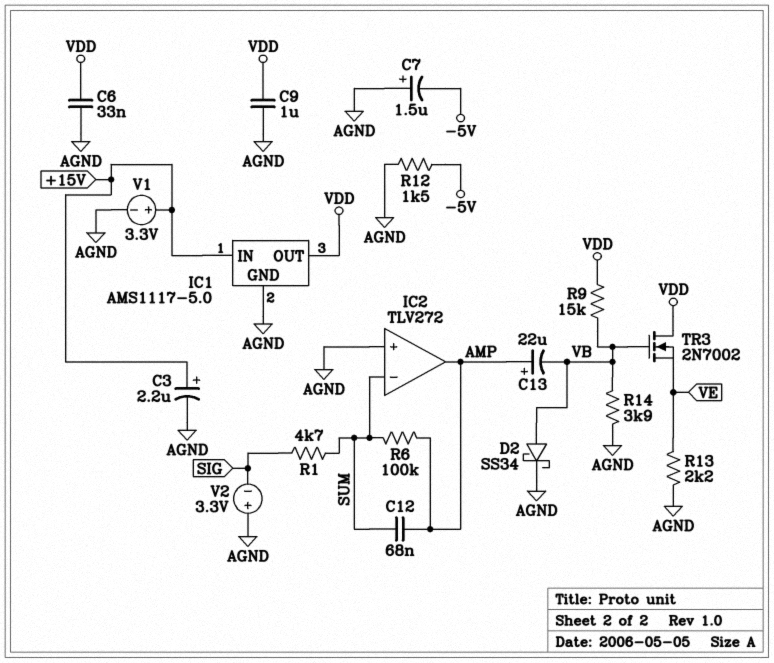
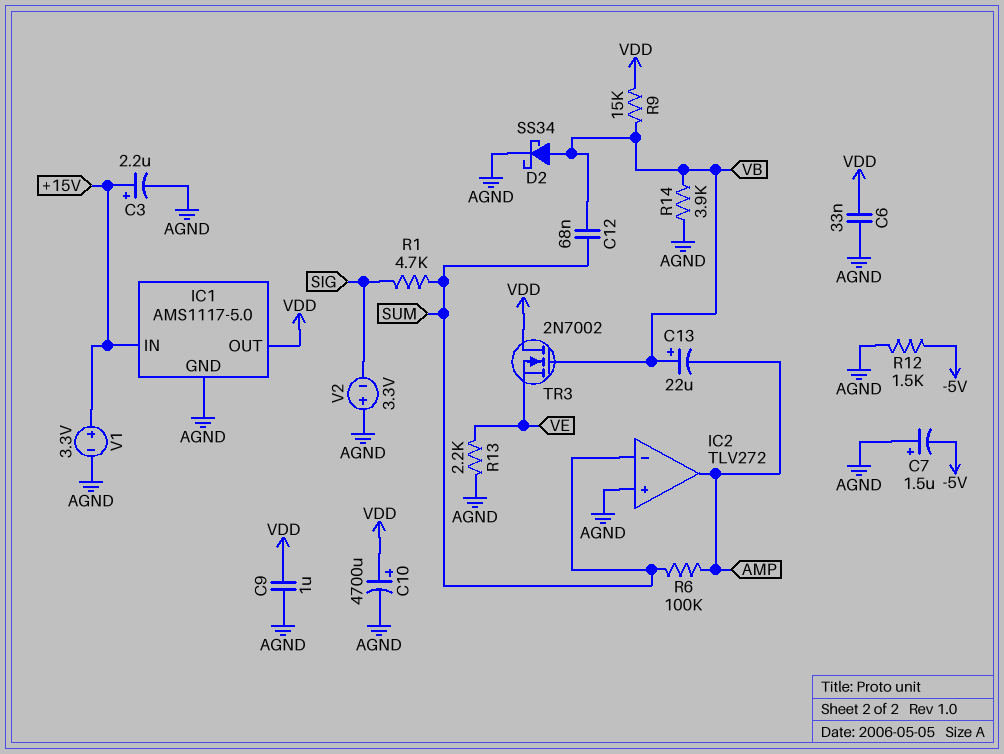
C10: none -> 4700uF (plus VDD, minus AGND)
C12: 68nF (AMP, SUM) -> 68nF (SUM, VB)
C13: 22uF (plus AMP, minus VB) -> 22uF (plus VB, minus AMP)

